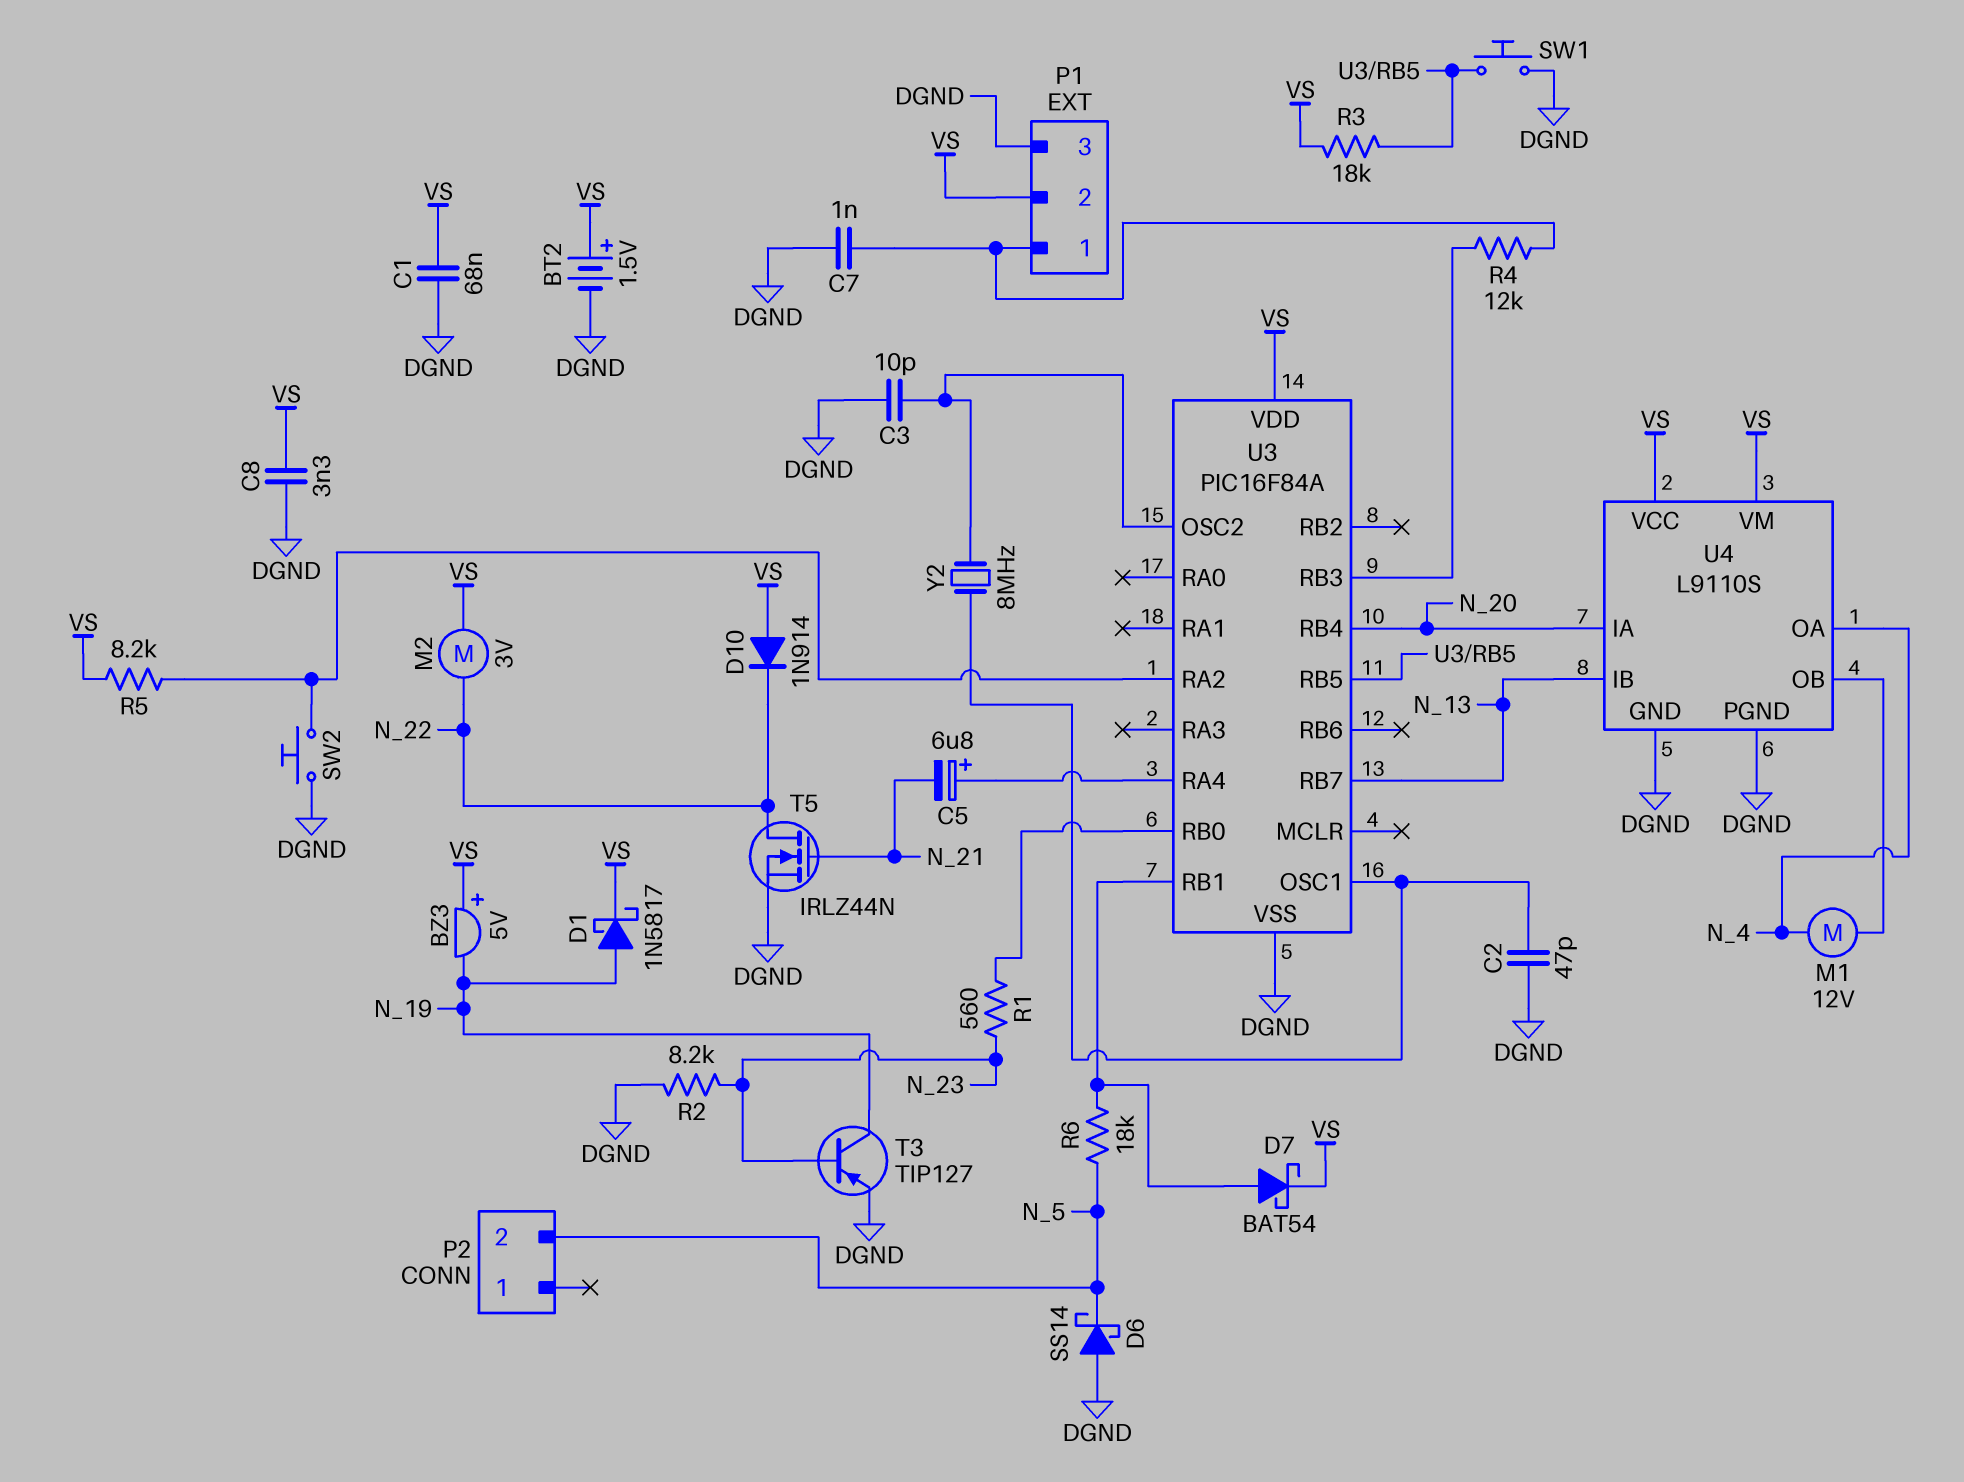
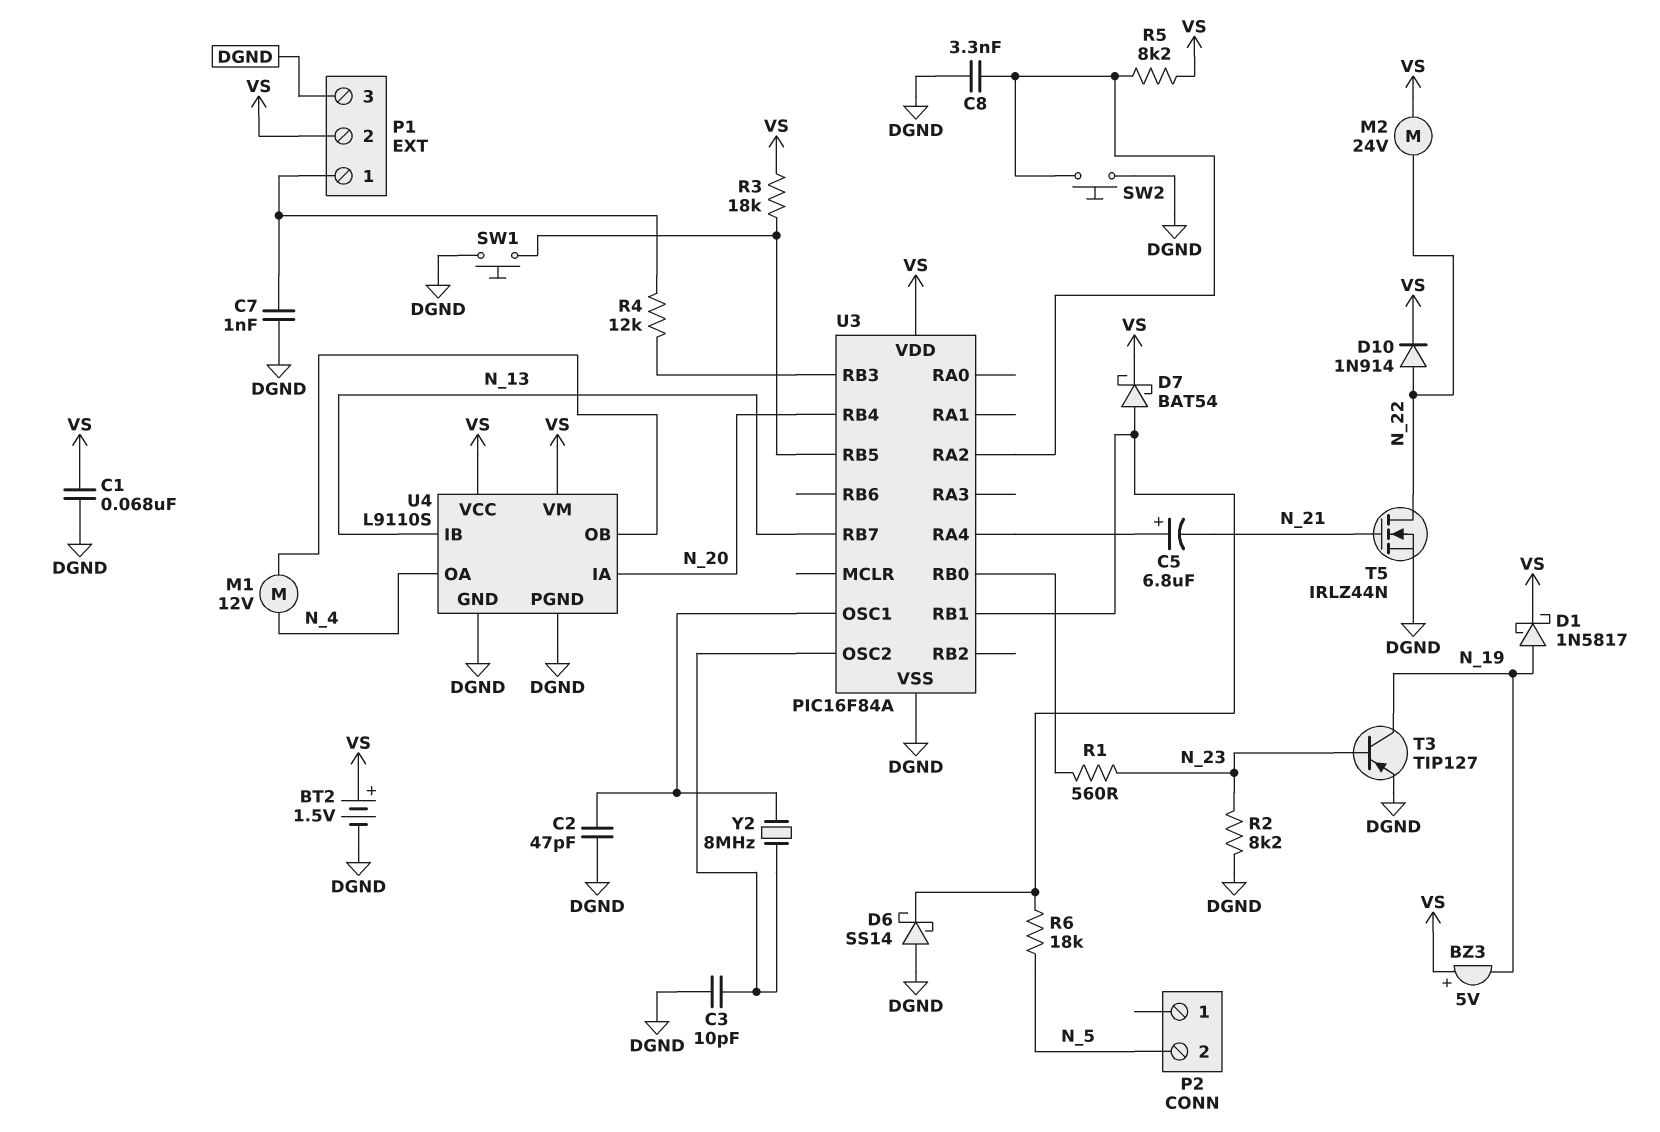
C8: 3.3nF (DGND, VS) -> 3.3nF (DGND, U3/RA2)
D6: schottky SS14 (A DGND, K N_5) -> schottky SS14 (A DGND, K U3/RB1)
D10: diode 1N914 (A VS, K N_22) -> diode 1N914 (A N_22, K VS)
M2: motor 3V (N_22, VS) -> motor 24V (N_22, VS)

